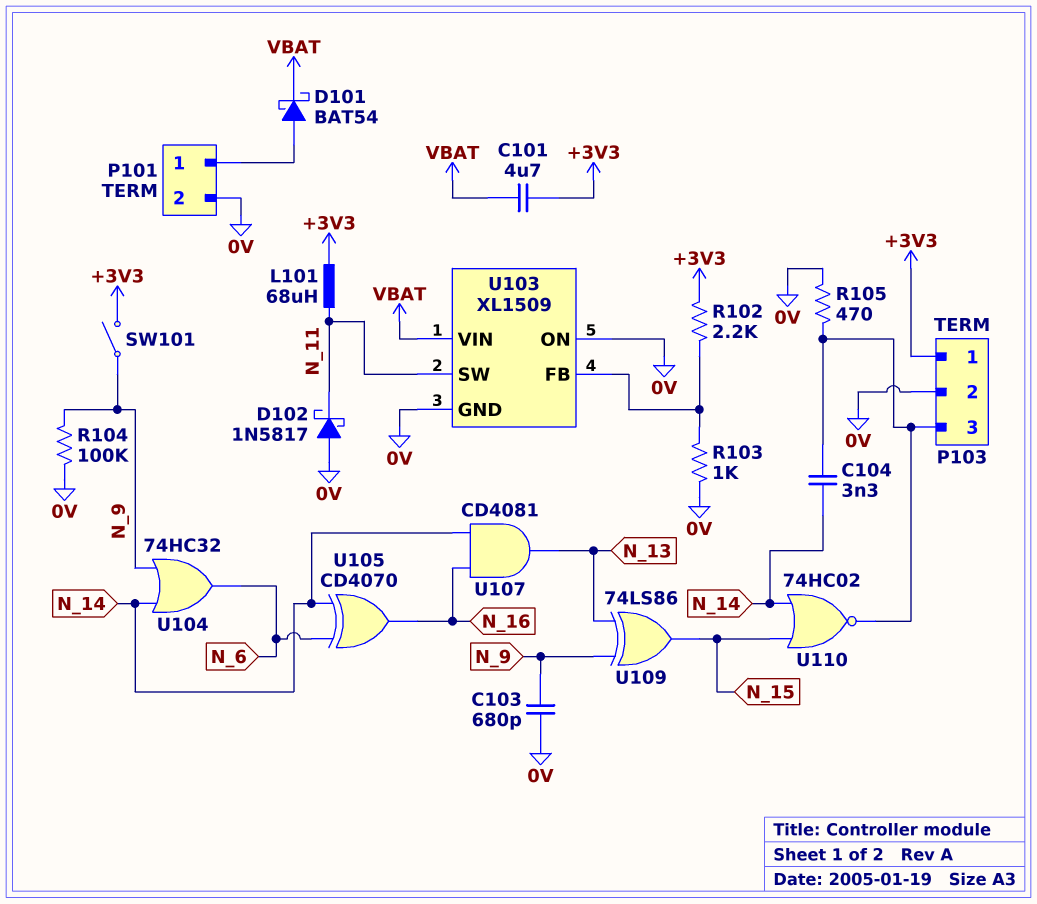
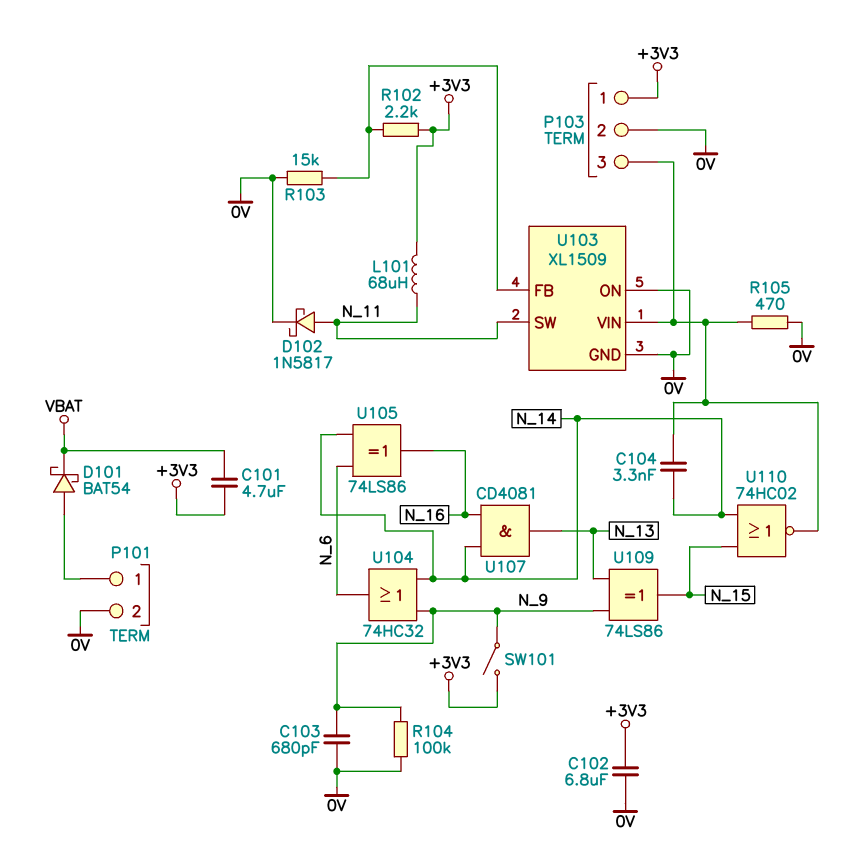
C102: none -> 6.8uF (+3V3, 0V)
D102: schottky 1N5817 (A 0V, K N_11) -> schottky 1N5817 (A N_11, K 0V)
R103: 1k (0V, U103/FB) -> 15k (0V, U103/FB)
U103 pin VIN: VBAT -> P103/3
U105: XOR CD4070 (in N_6, in N_14, out N_16) -> XOR 74LS86 (in N_6, in N_14, out N_16)

